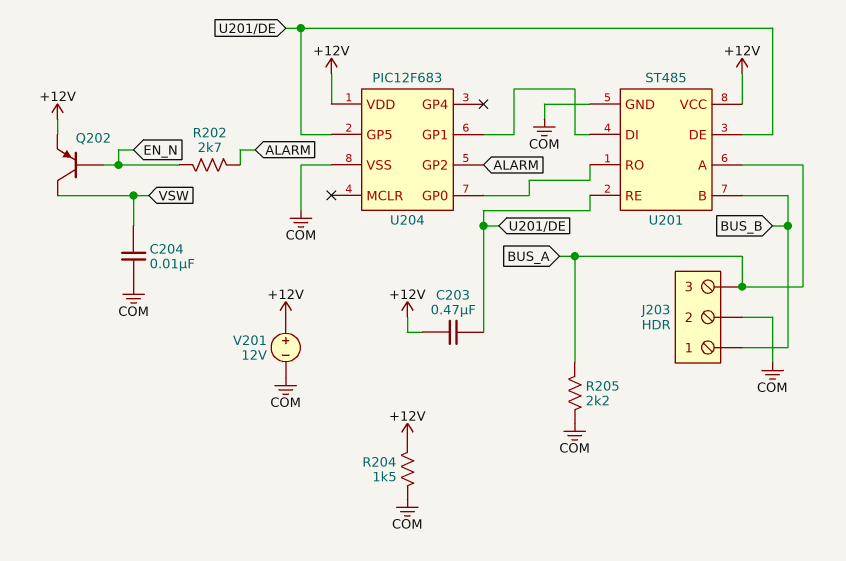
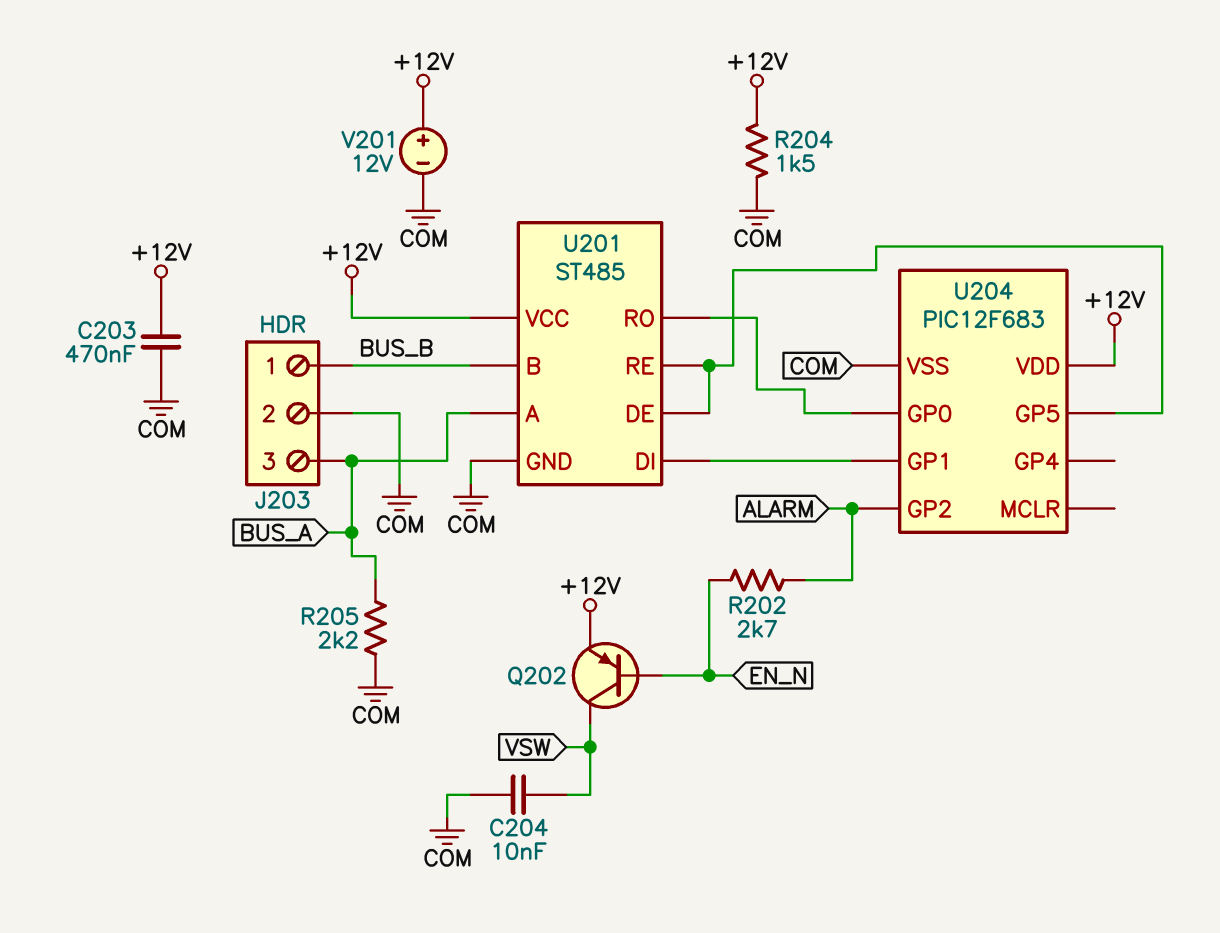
C203: 470nF (+12V, U201/DE) -> 470nF (+12V, COM)

